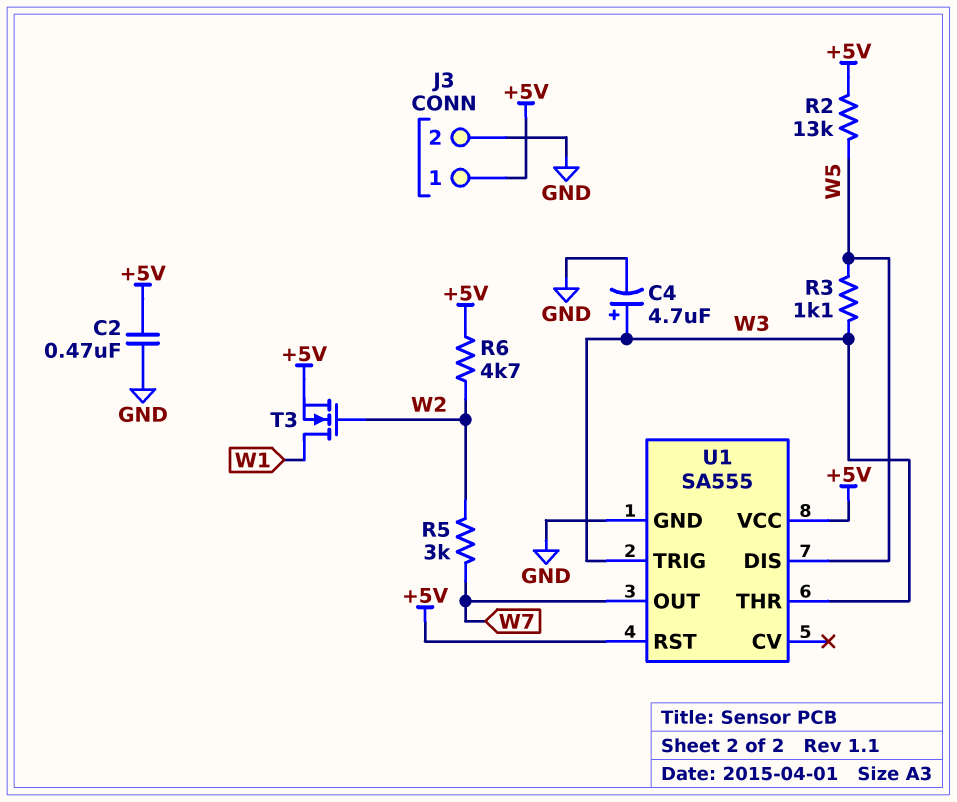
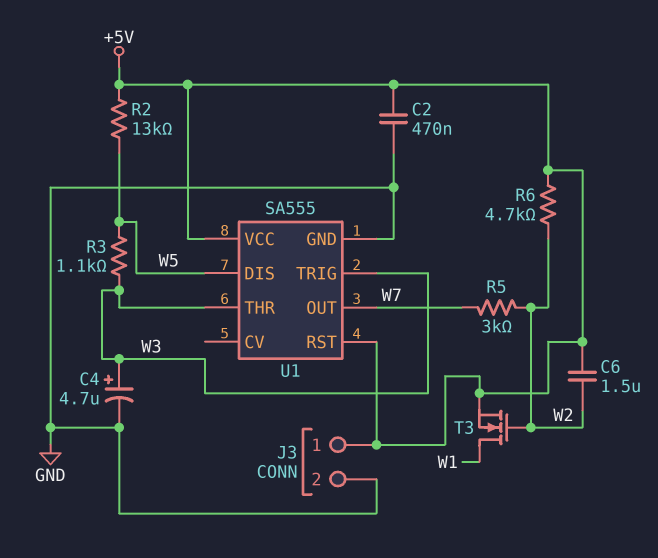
C6: none -> 1.5uF (+5V, W2)

